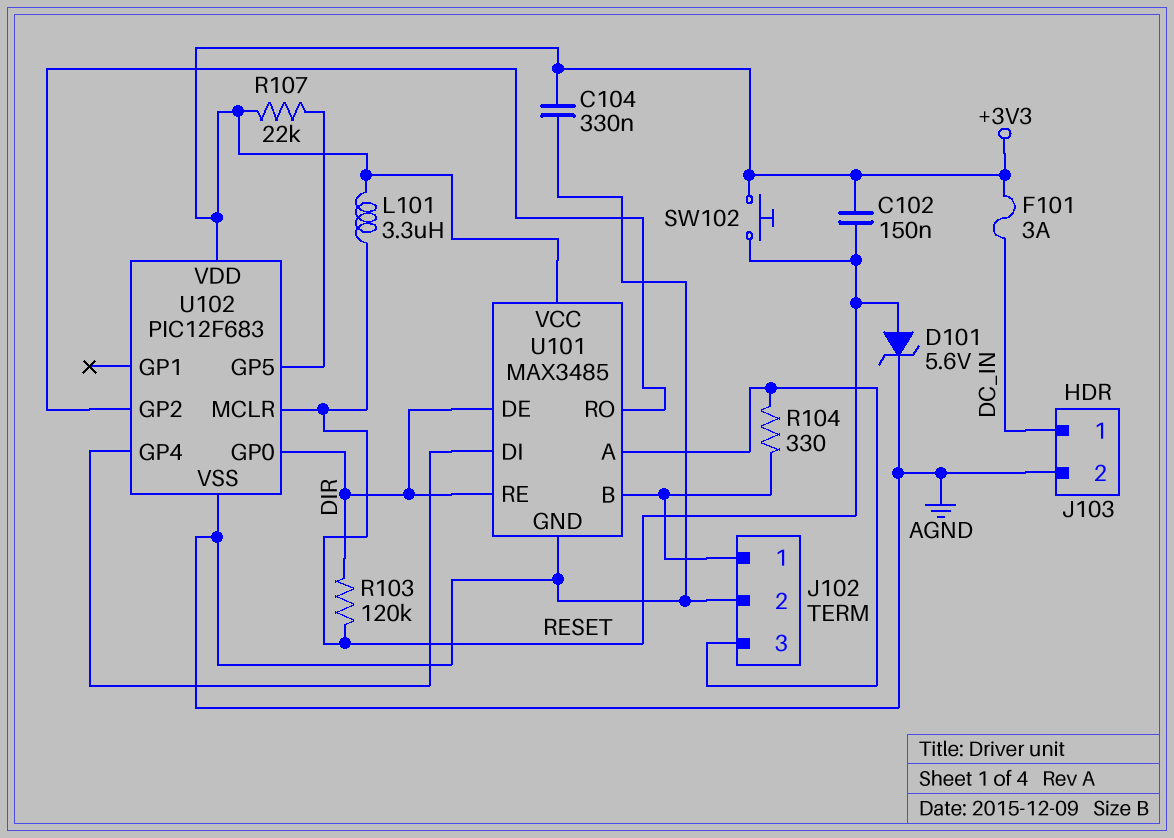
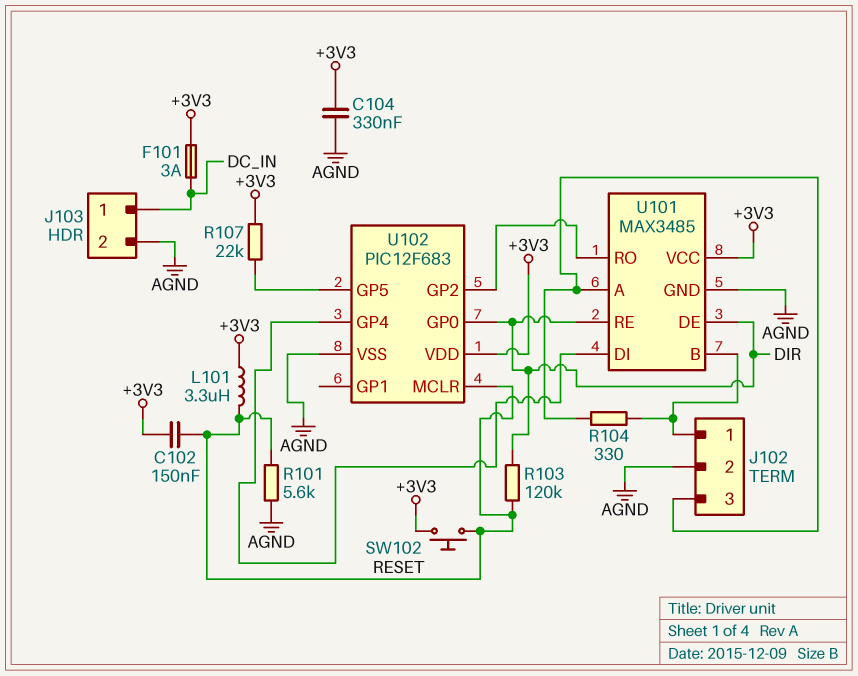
D101: zener 5.6V (A RESET, K AGND) -> none
R101: none -> 5.6k (AGND, RESET)

